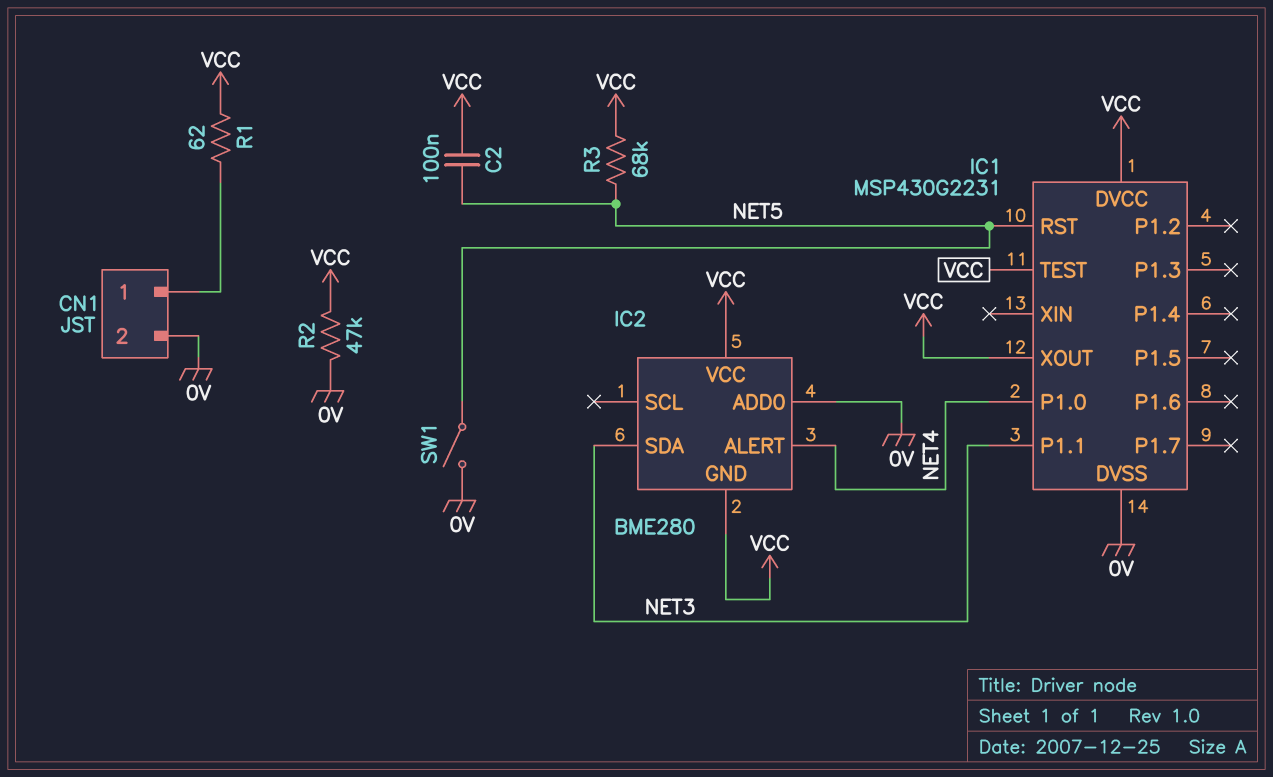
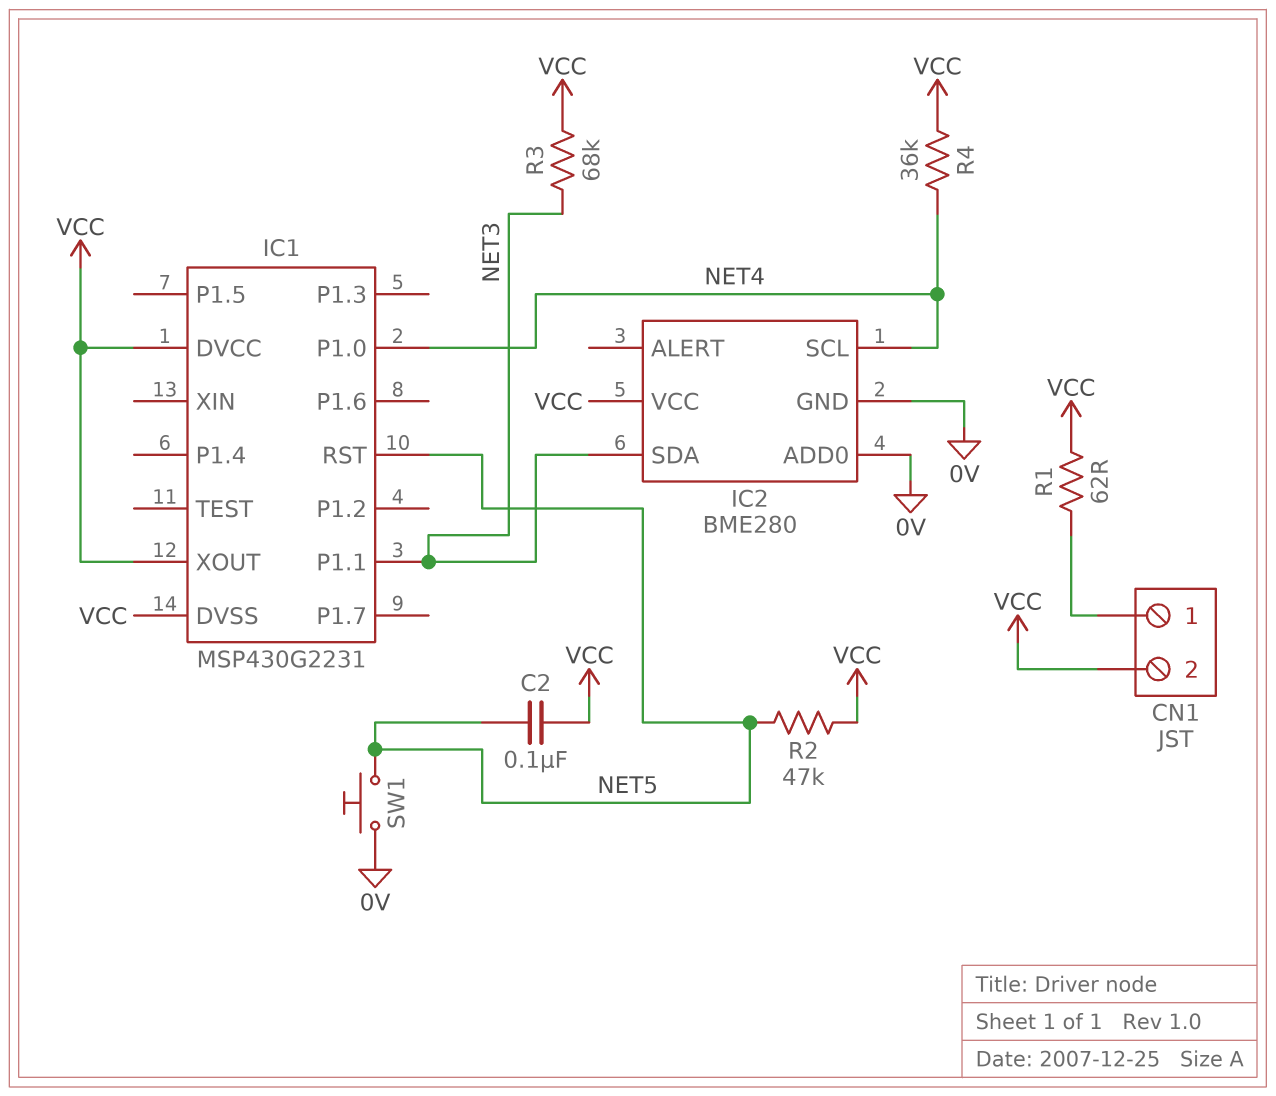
CN1 pin 2: 0V -> VCC
IC1 pin DVSS: 0V -> VCC
IC1 pin TEST: VCC -> none
IC2 pin ALERT: NET4 -> none
IC2 pin GND: VCC -> 0V
IC2 pin SCL: none -> NET4
R2: 47k (0V, VCC) -> 47k (NET5, VCC)
R3: 68k (NET5, VCC) -> 68k (NET3, VCC)
R4: none -> 36k (NET4, VCC)
SW1: switch (0V, NET5) -> button (0V, NET5)

